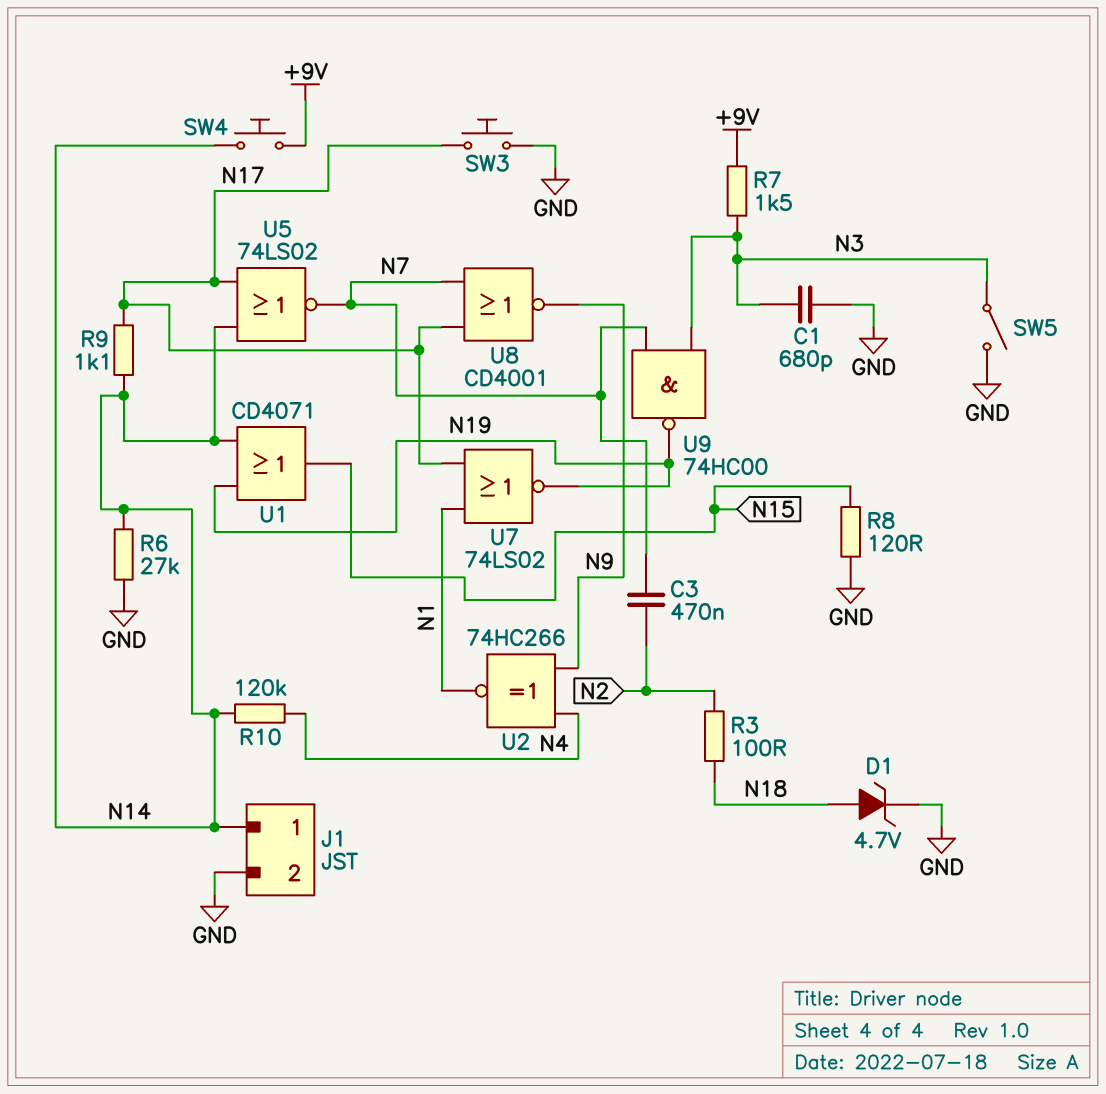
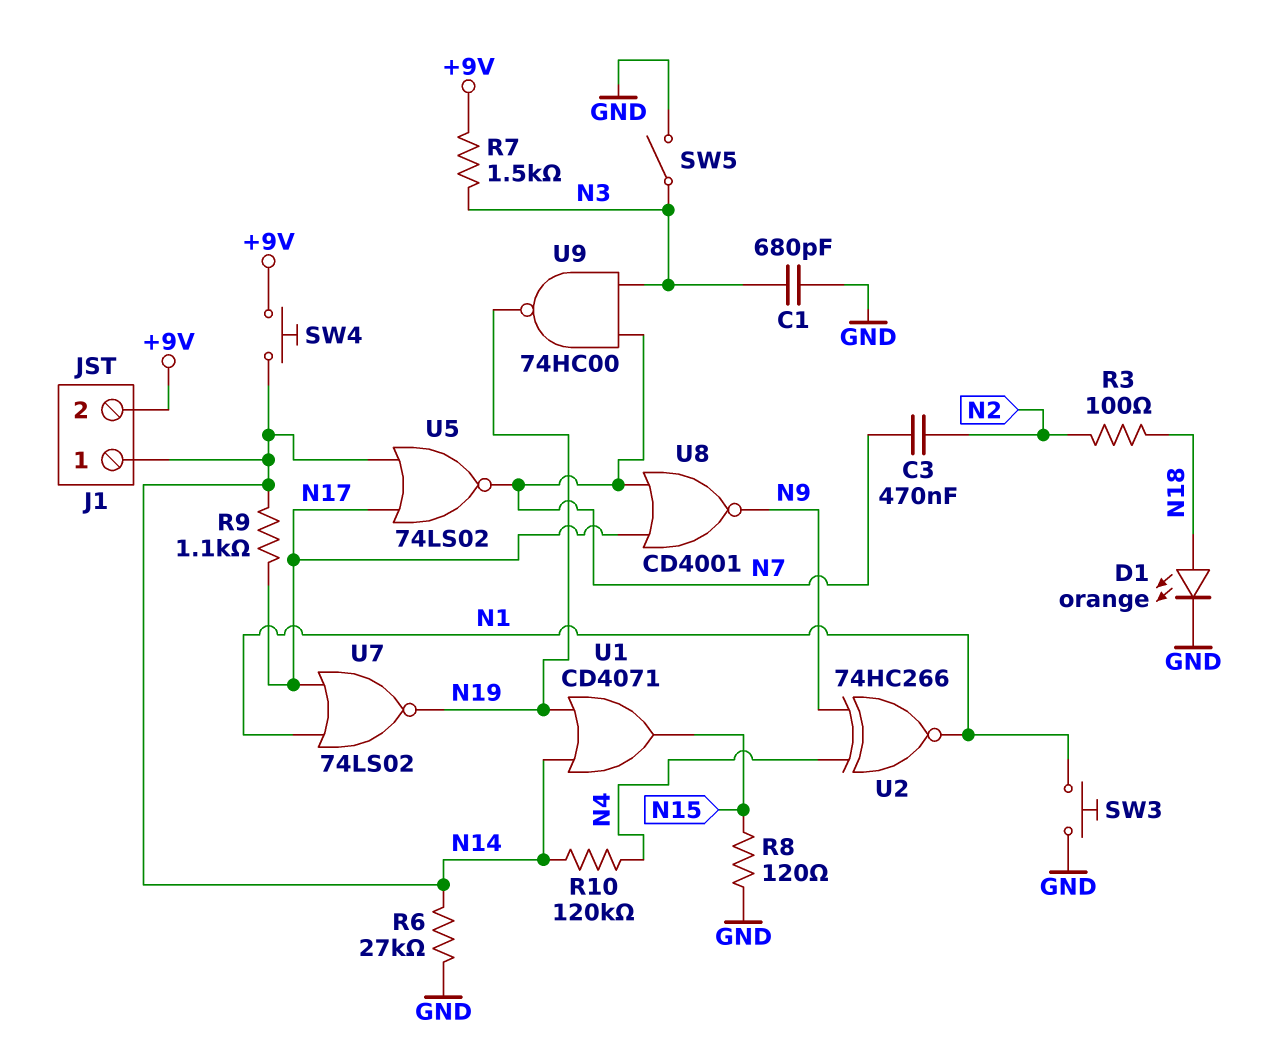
D1: zener 4.7V (A N18, K GND) -> LED orange (A N18, K GND)
J1 pin 2: GND -> +9V
SW3: button (GND, N17) -> button (GND, N1)

